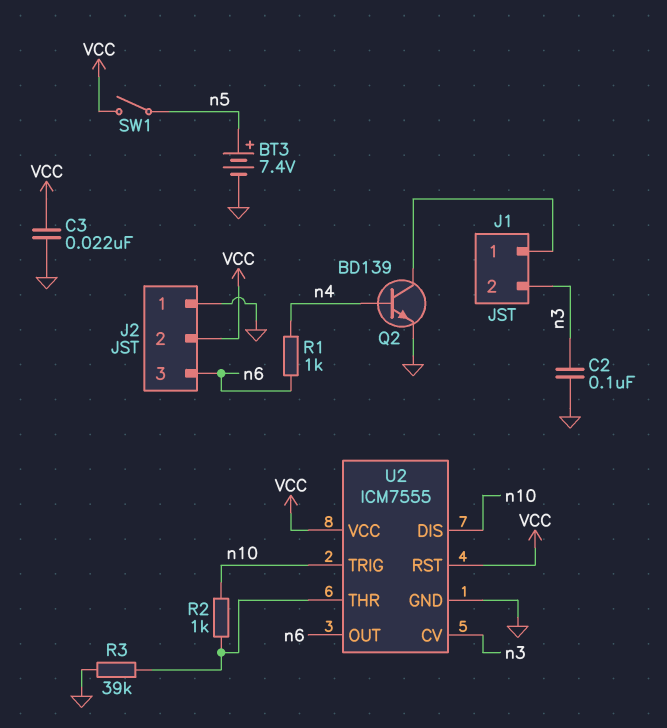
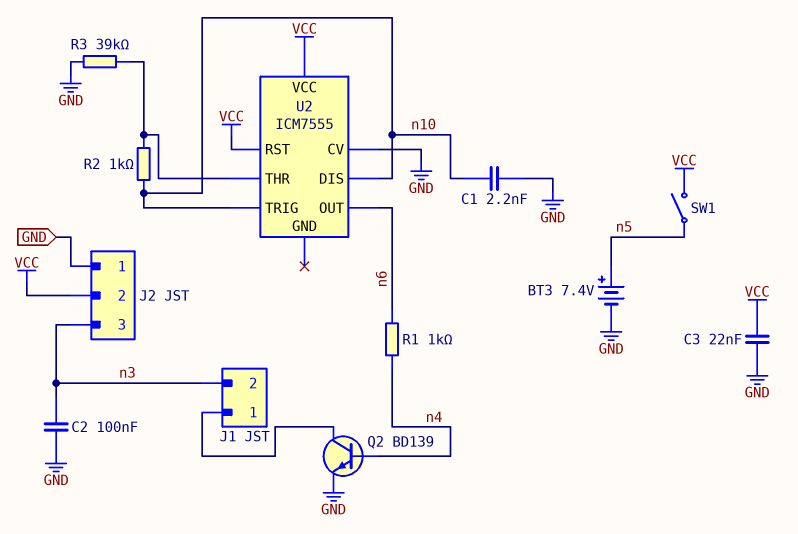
C1: none -> 2.2nF (GND, n10)
J2 pin 3: n6 -> n3
U2 pin CV: n3 -> GND
U2 pin GND: GND -> none

